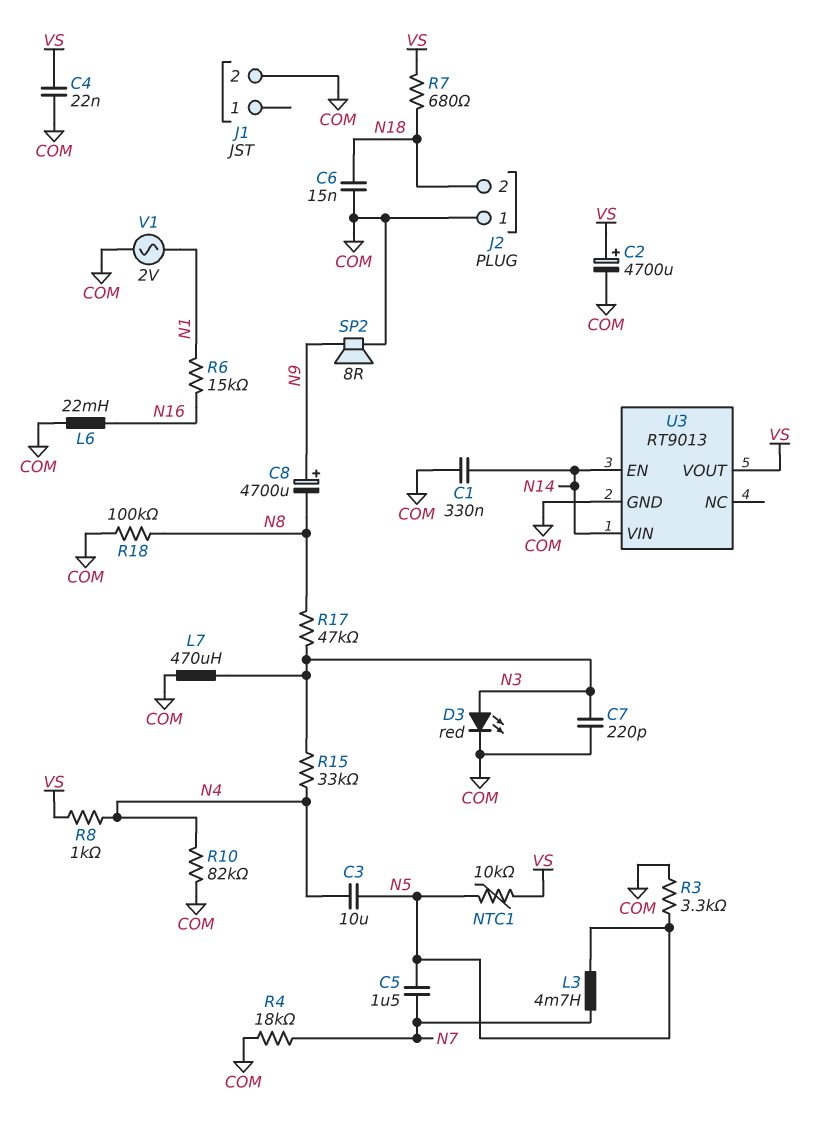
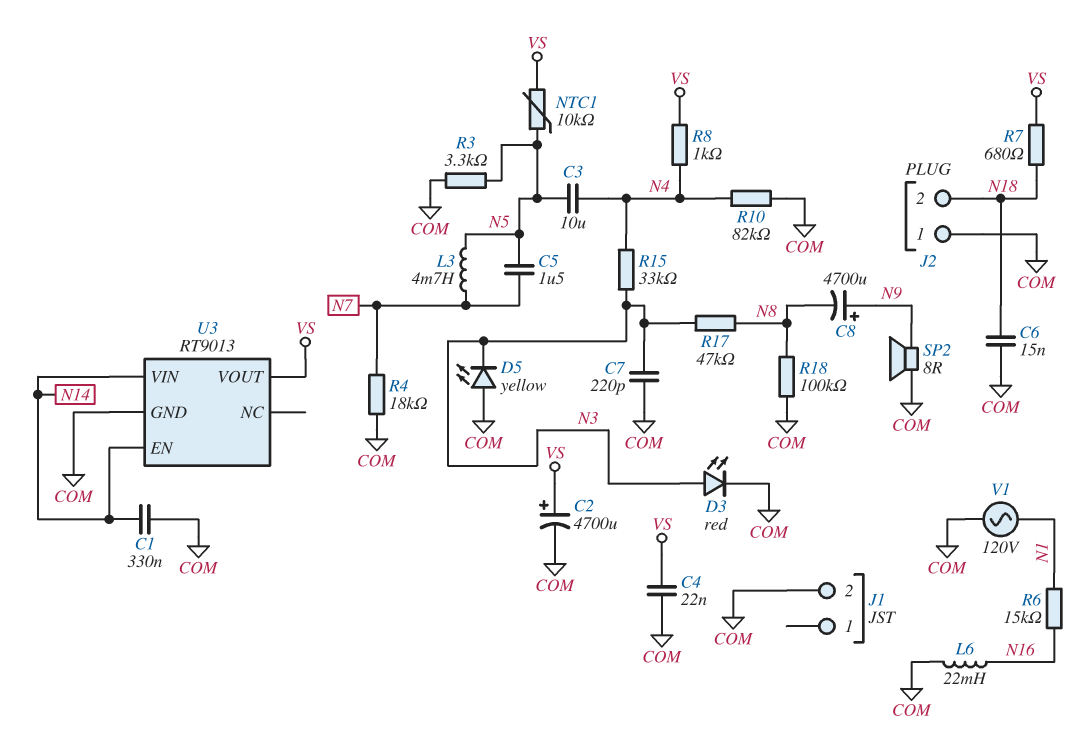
D5: none -> LED yellow (A COM, K N3)
L7: 470uH (COM, N3) -> none
V1: AC 2V (COM, N1) -> AC 120V (COM, N1)

